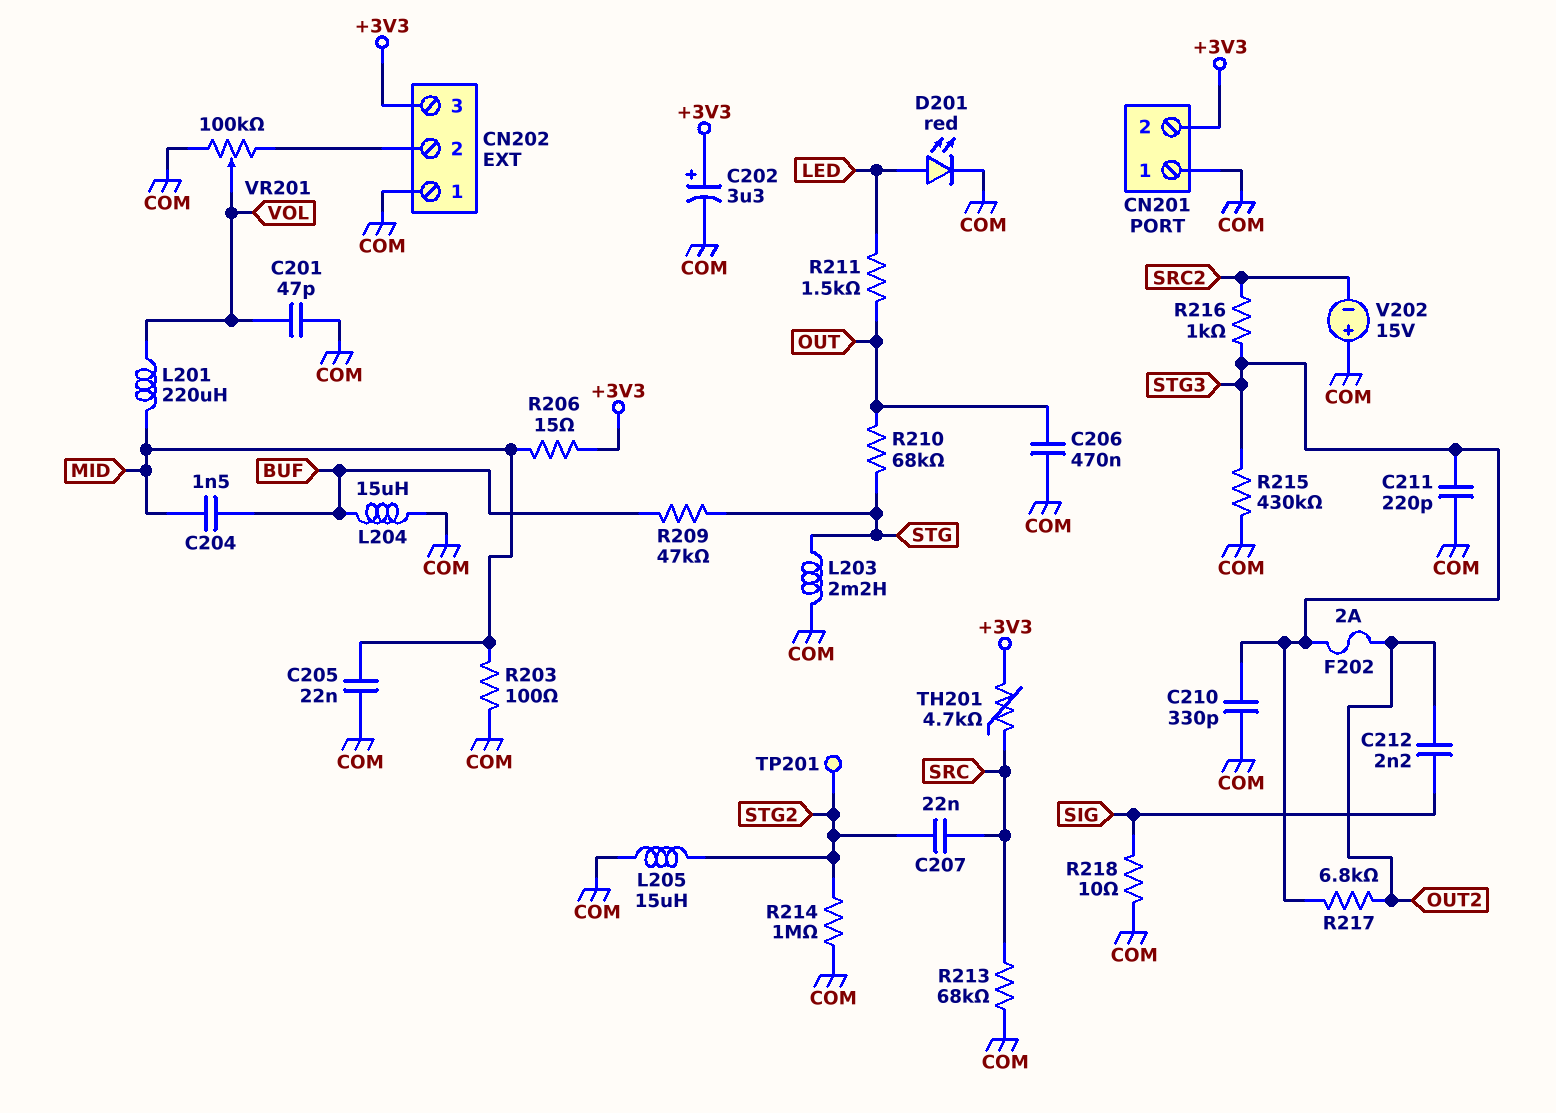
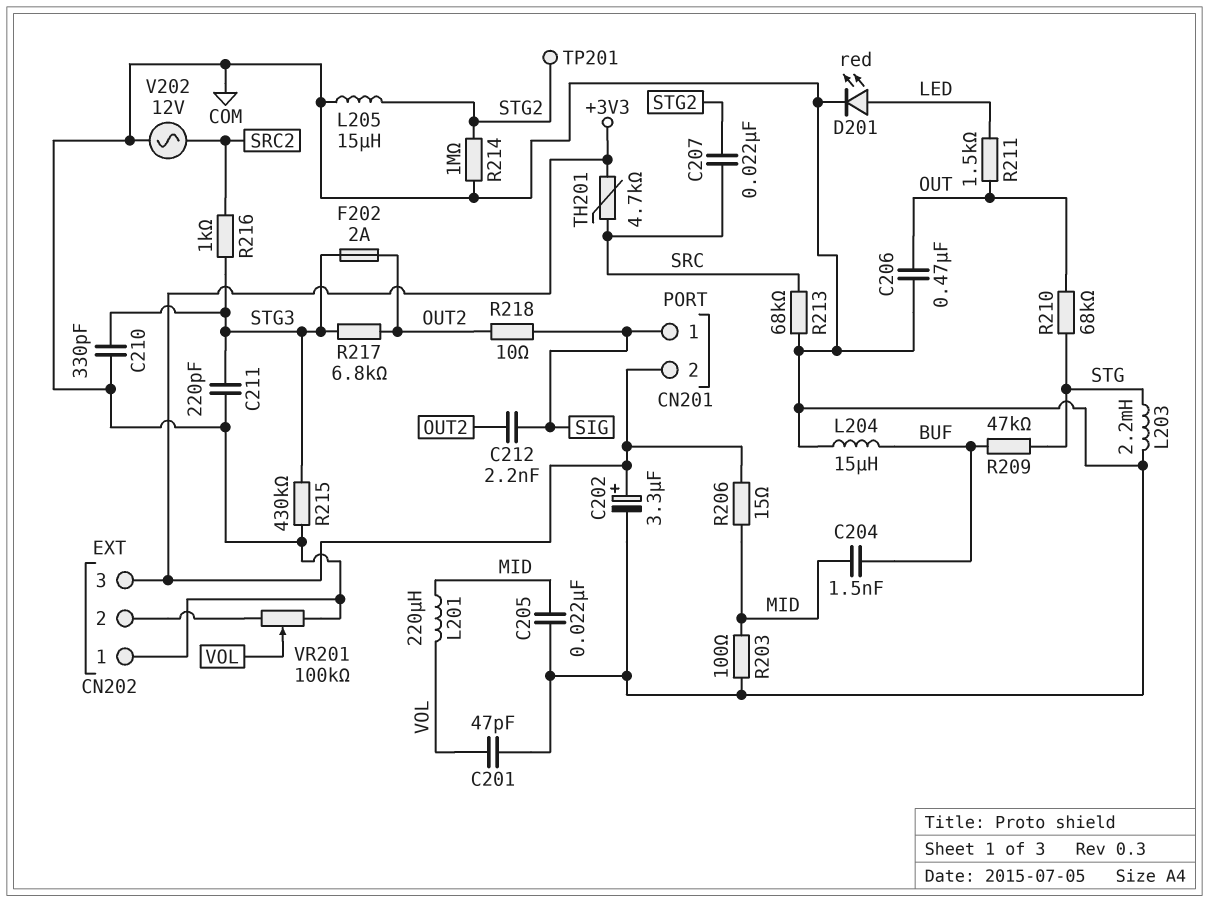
CN201 pin 1: COM -> SIG
R218: 10 (COM, SIG) -> 10 (OUT2, SIG)
V202: 15V (plus COM, minus SRC2) -> AC 12V (COM, SRC2)

